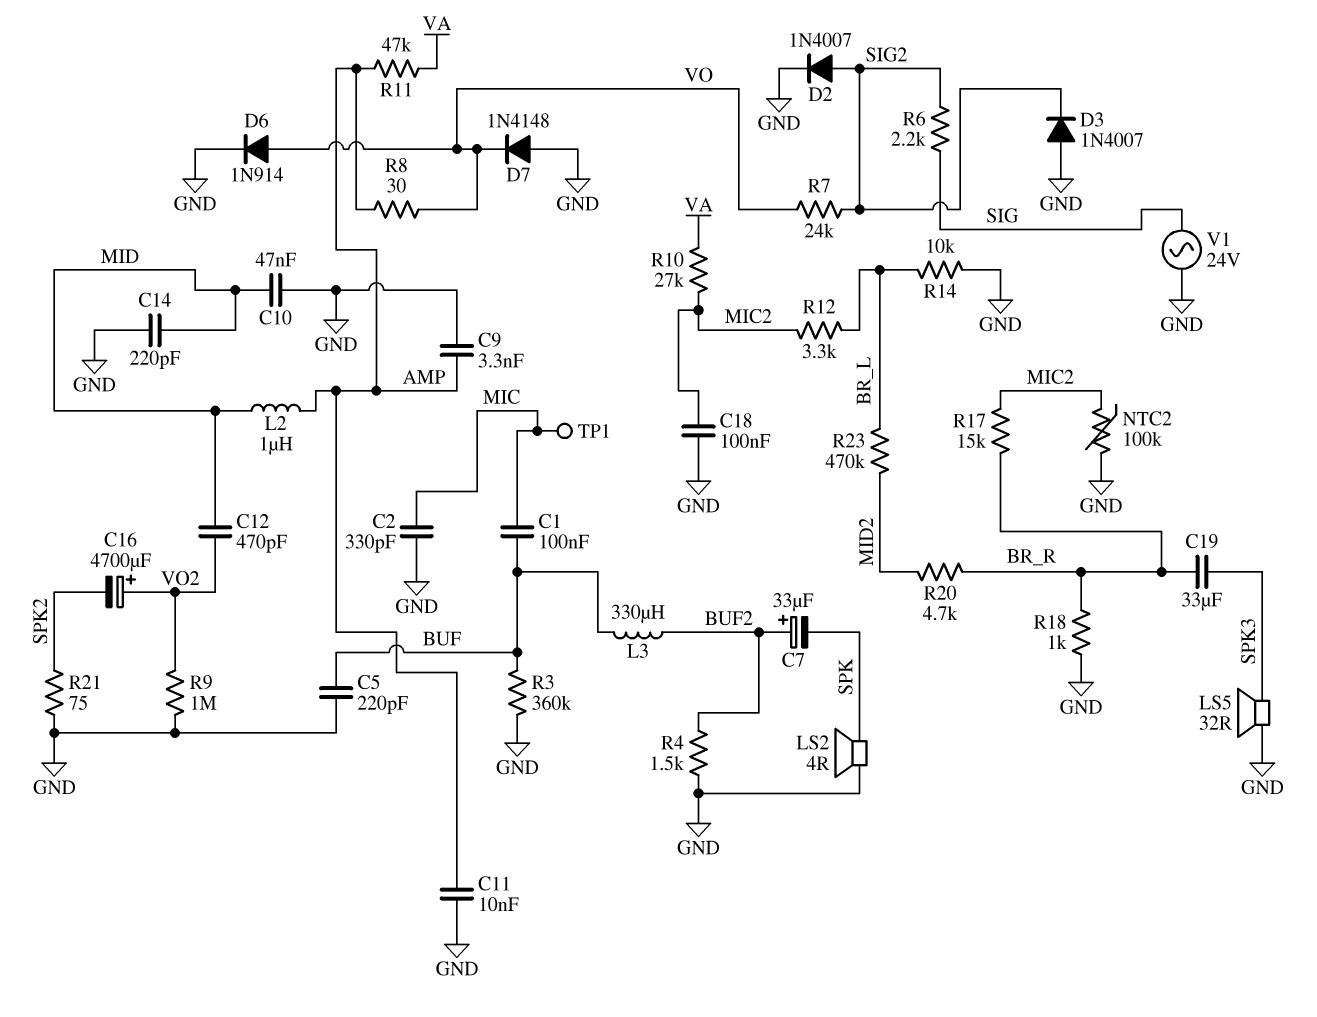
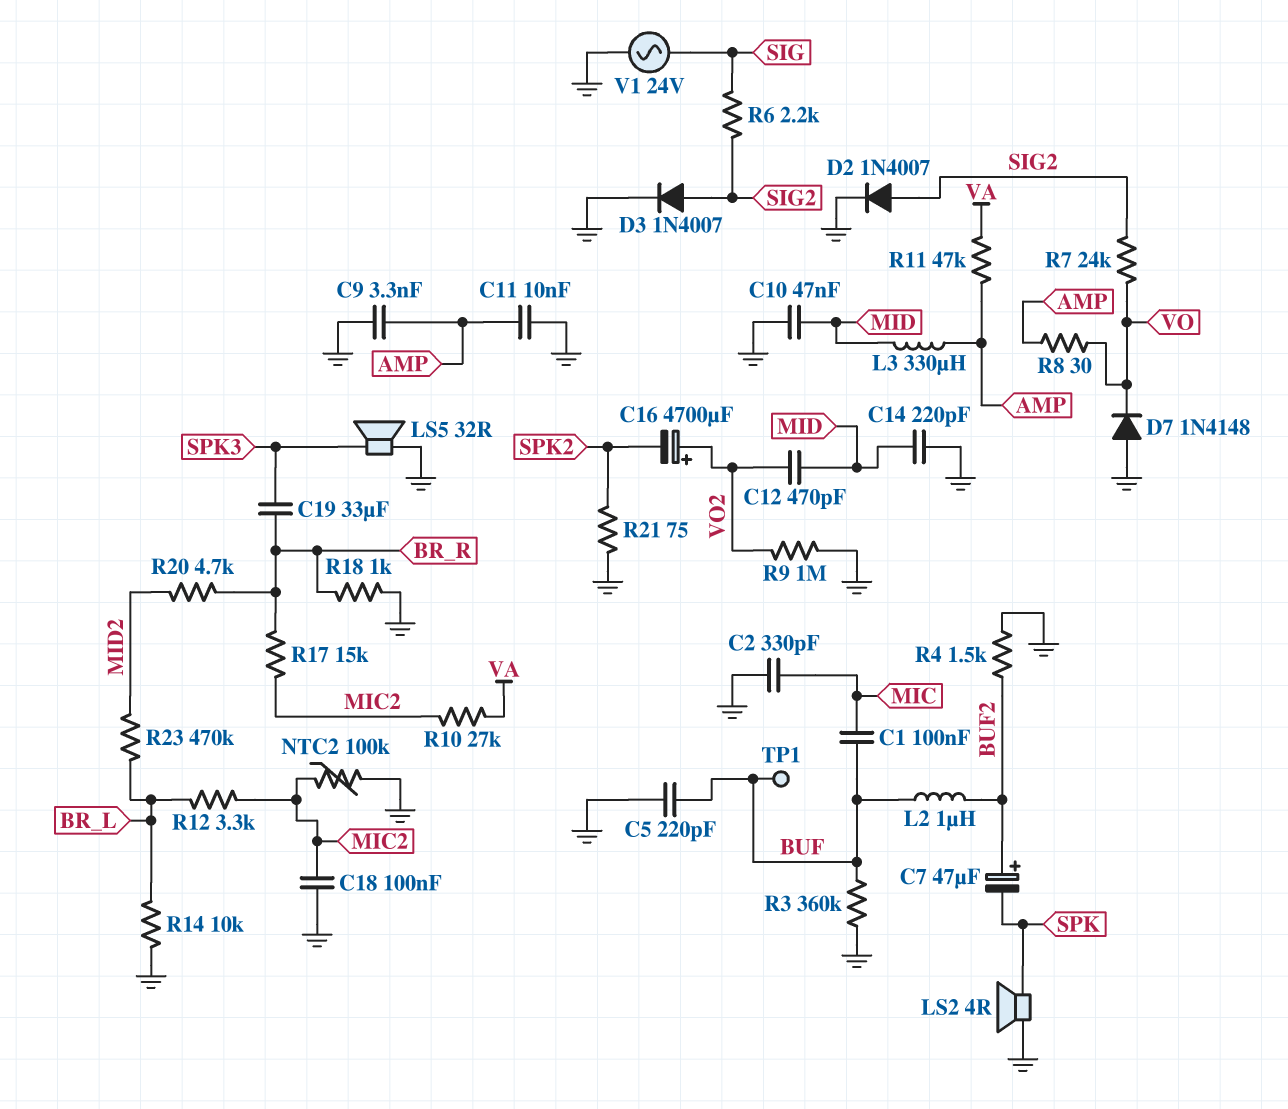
C7: 33uF (plus BUF2, minus SPK) -> 47uF (plus BUF2, minus SPK)
D3: diode 1N4007 (A GND, K SIG2) -> diode 1N4007 (A SIG2, K GND)
D6: diode 1N914 (A VO, K GND) -> none
L2: 1uH (AMP, MID) -> 1uH (BUF, BUF2)
L3: 330uH (BUF, BUF2) -> 330uH (AMP, MID)
TP1: test point (MIC) -> test point (BUF)

